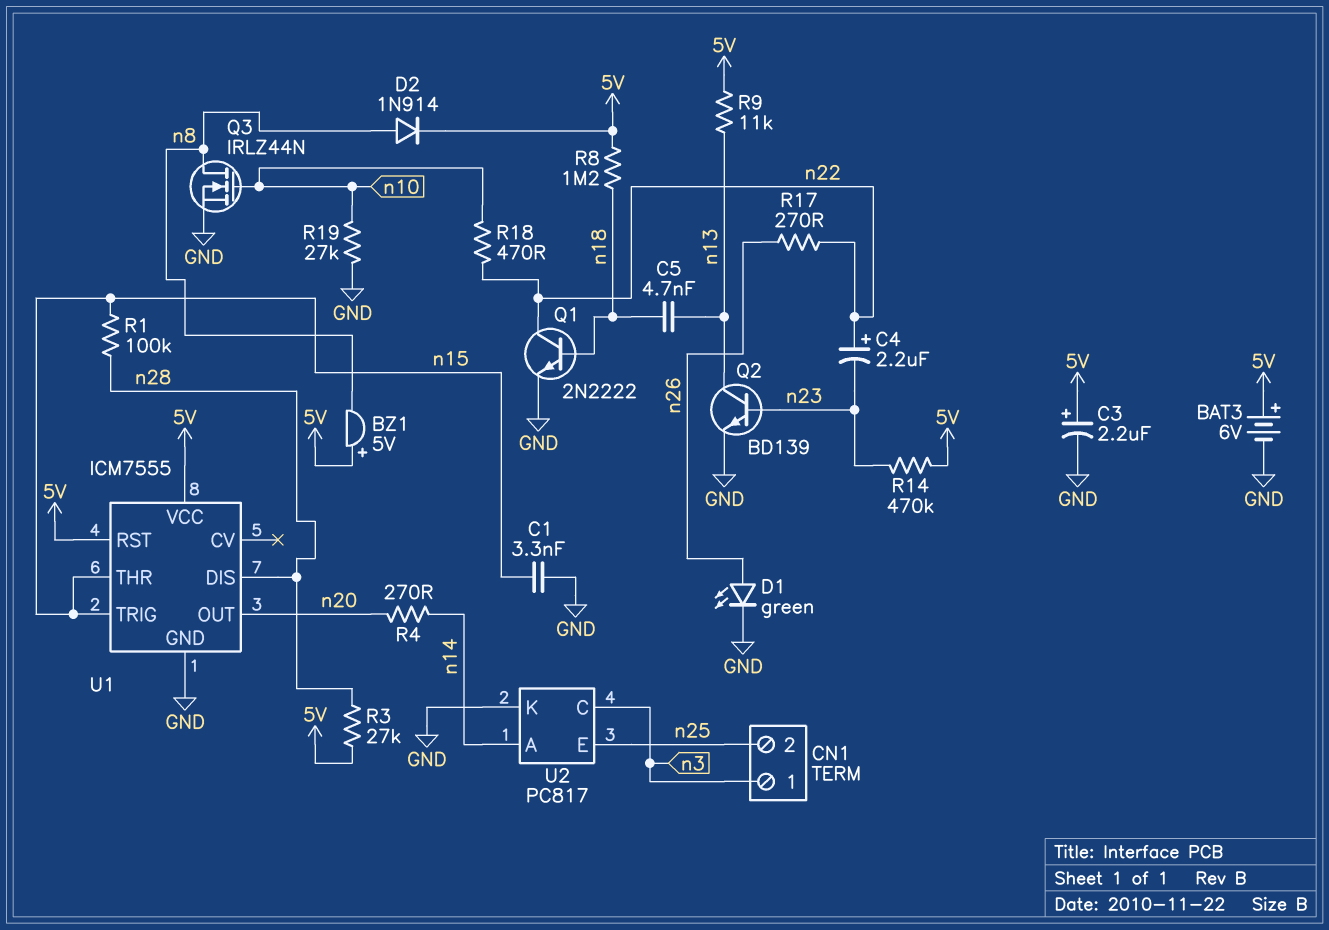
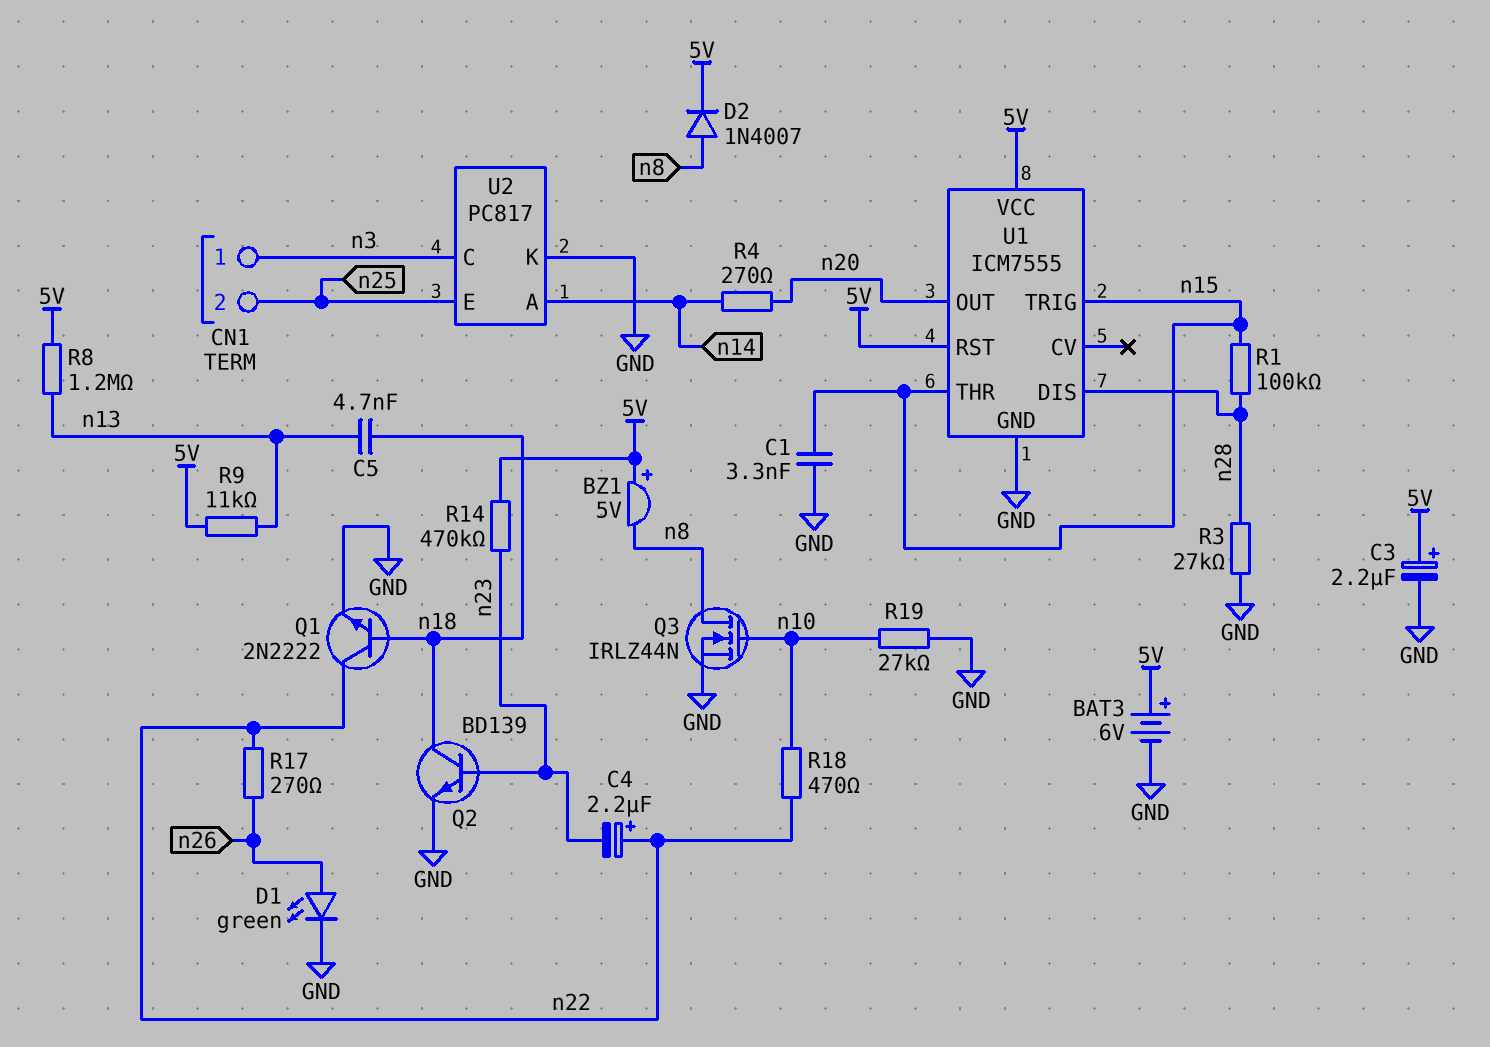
D2: diode 1N914 (A n8, K 5V) -> diode 1N4007 (A n8, K 5V)
Q2: NPN BD139 (B n23, C n13, E GND) -> NPN BD139 (B n23, C n18, E GND)
R3: 27k (5V, n28) -> 27k (GND, n28)
R8: 1.2M (5V, n18) -> 1.2M (5V, n13)

